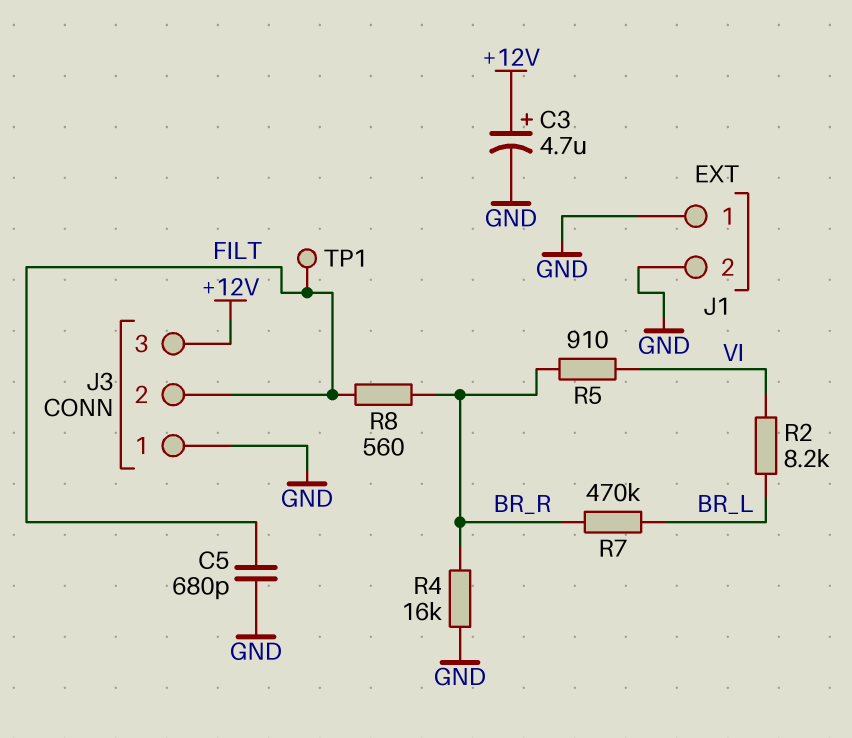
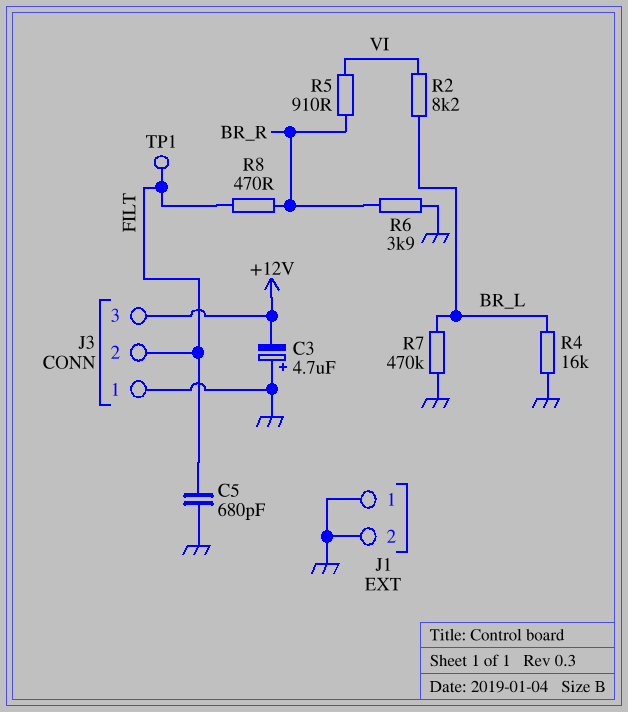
C3: 4.7uF (plus +12V, minus GND) -> 4.7uF (plus GND, minus +12V)
R4: 16k (BR_R, GND) -> 16k (BR_L, GND)
R6: none -> 3.9k (BR_R, GND)
R7: 470k (BR_L, BR_R) -> 470k (BR_L, GND)
R8: 560 (BR_R, FILT) -> 470 (BR_R, FILT)

